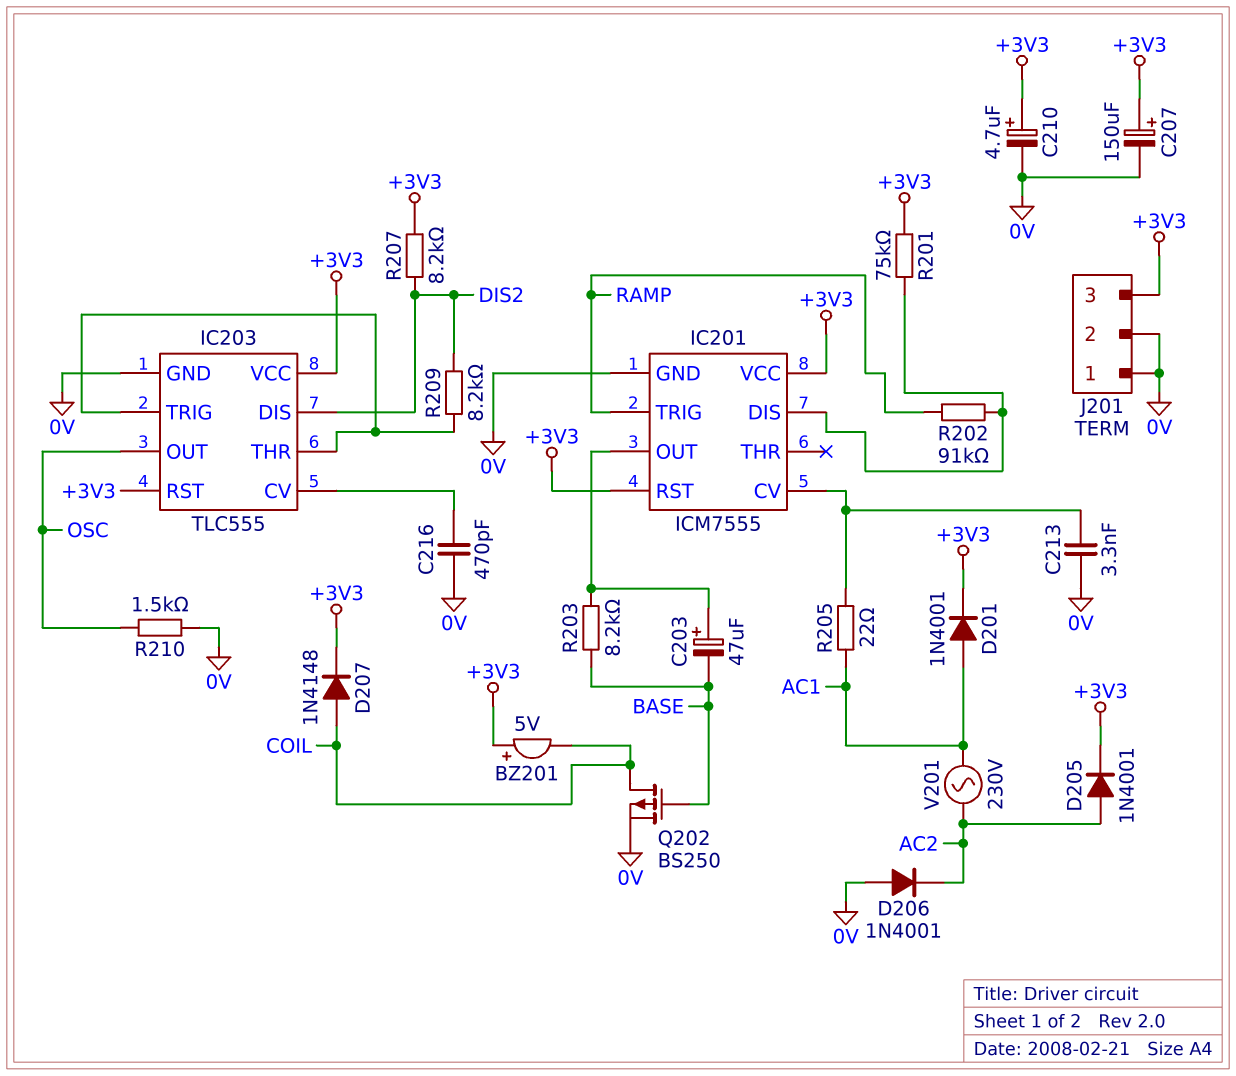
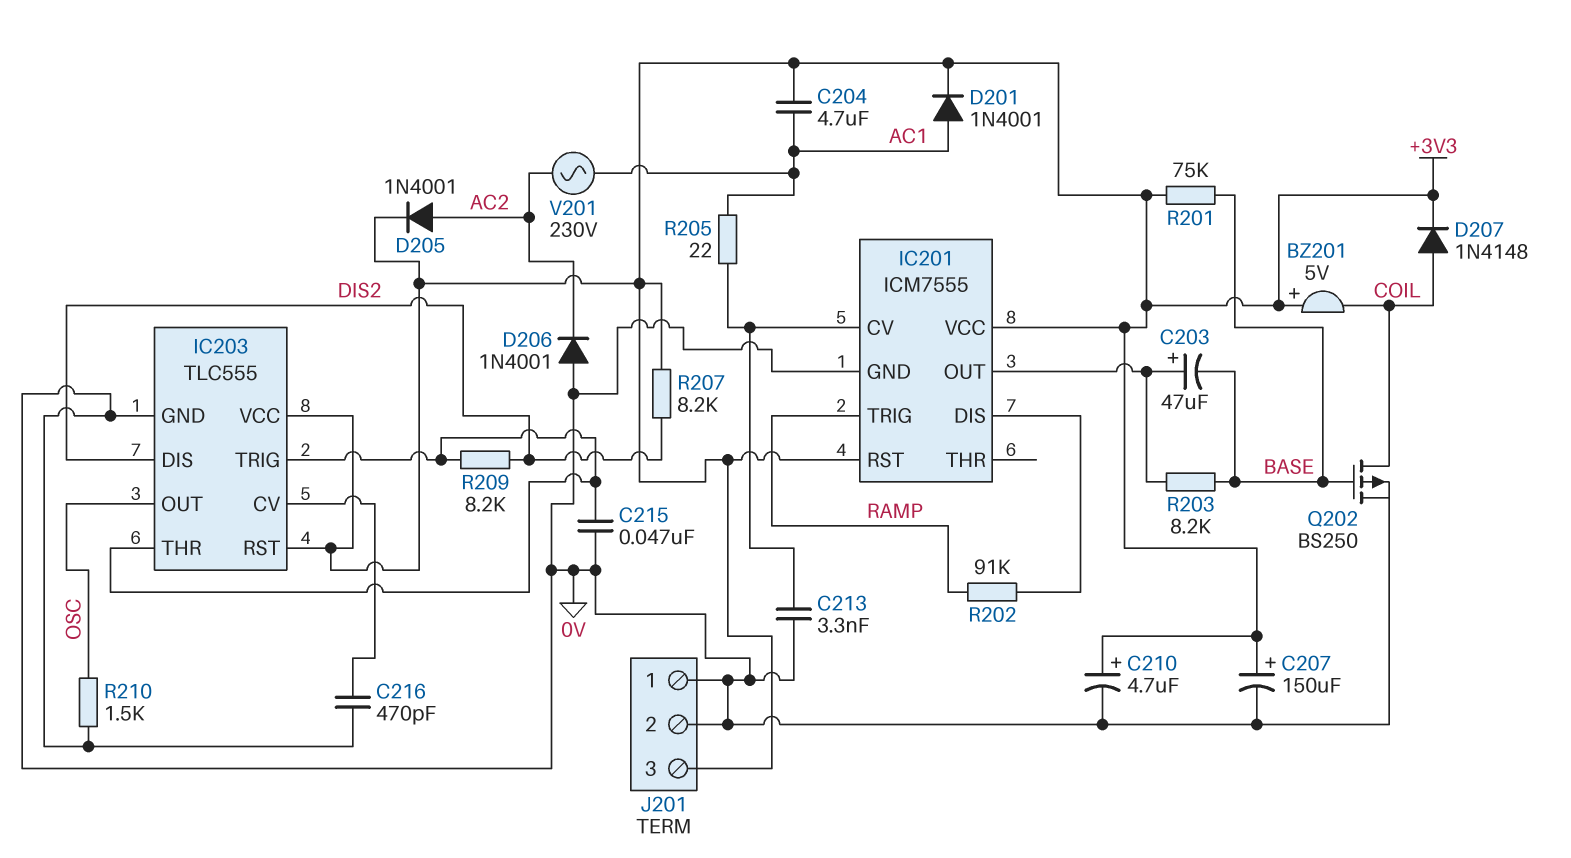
C204: none -> 4.7uF (+3V3, AC1)
C215: none -> 47nF (0V, IC203/THR)
R201: 75k (+3V3, IC201/DIS) -> 75k (+3V3, BASE)

